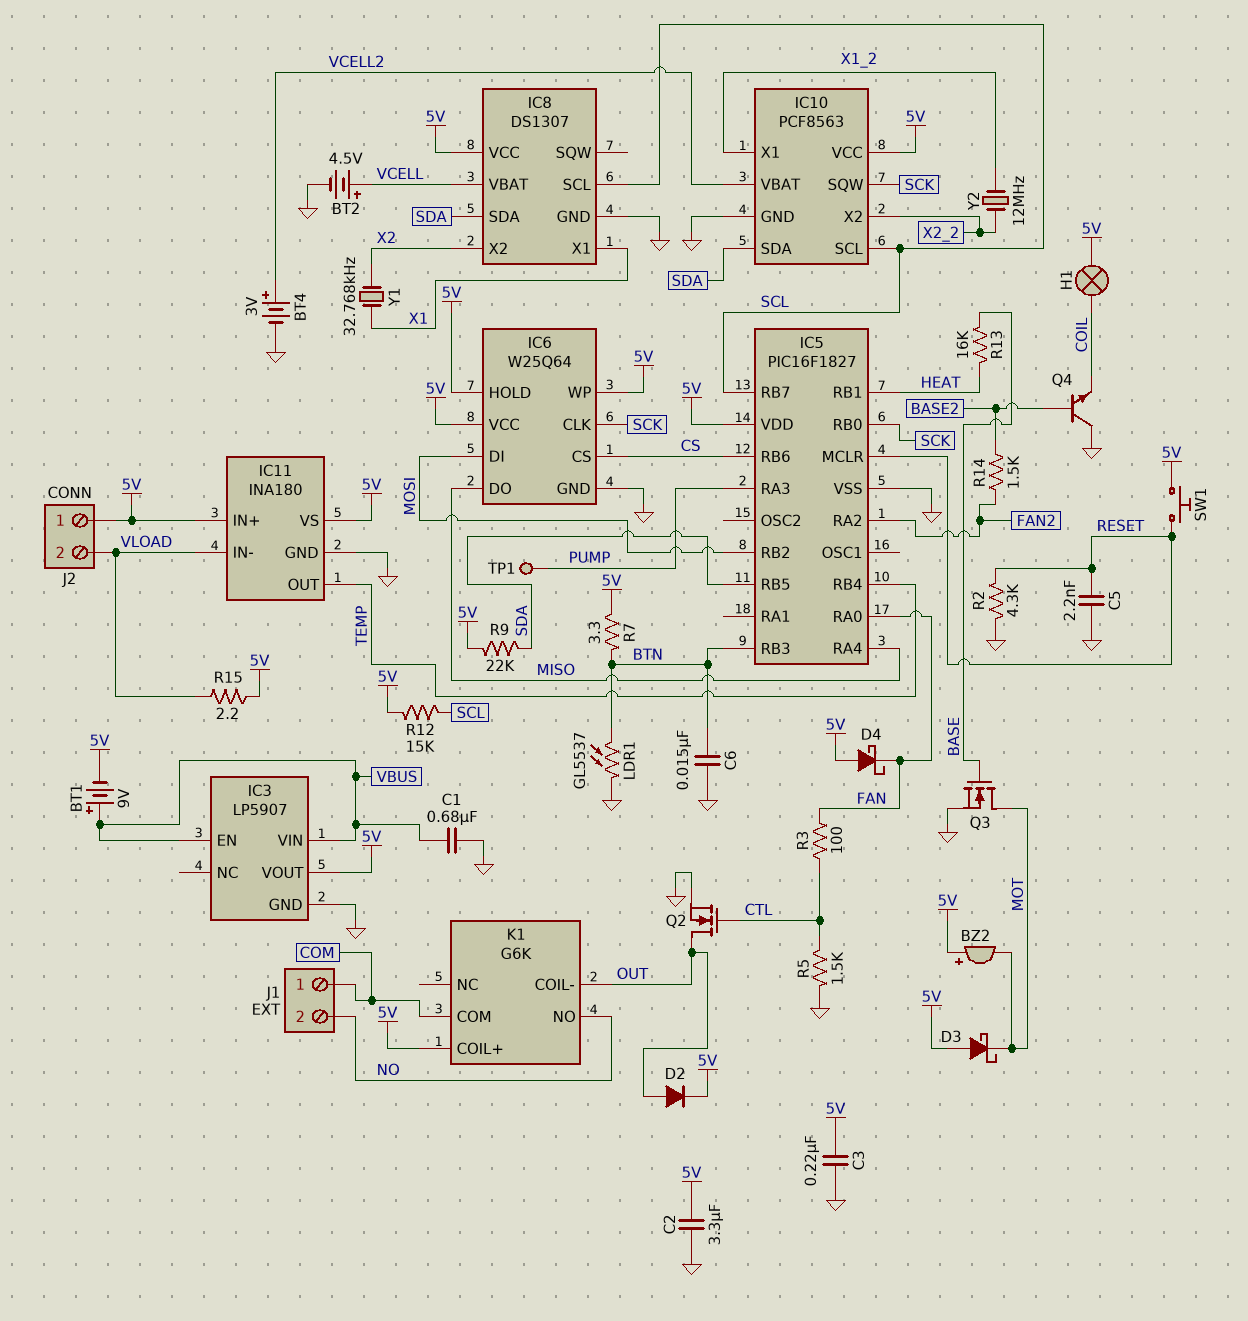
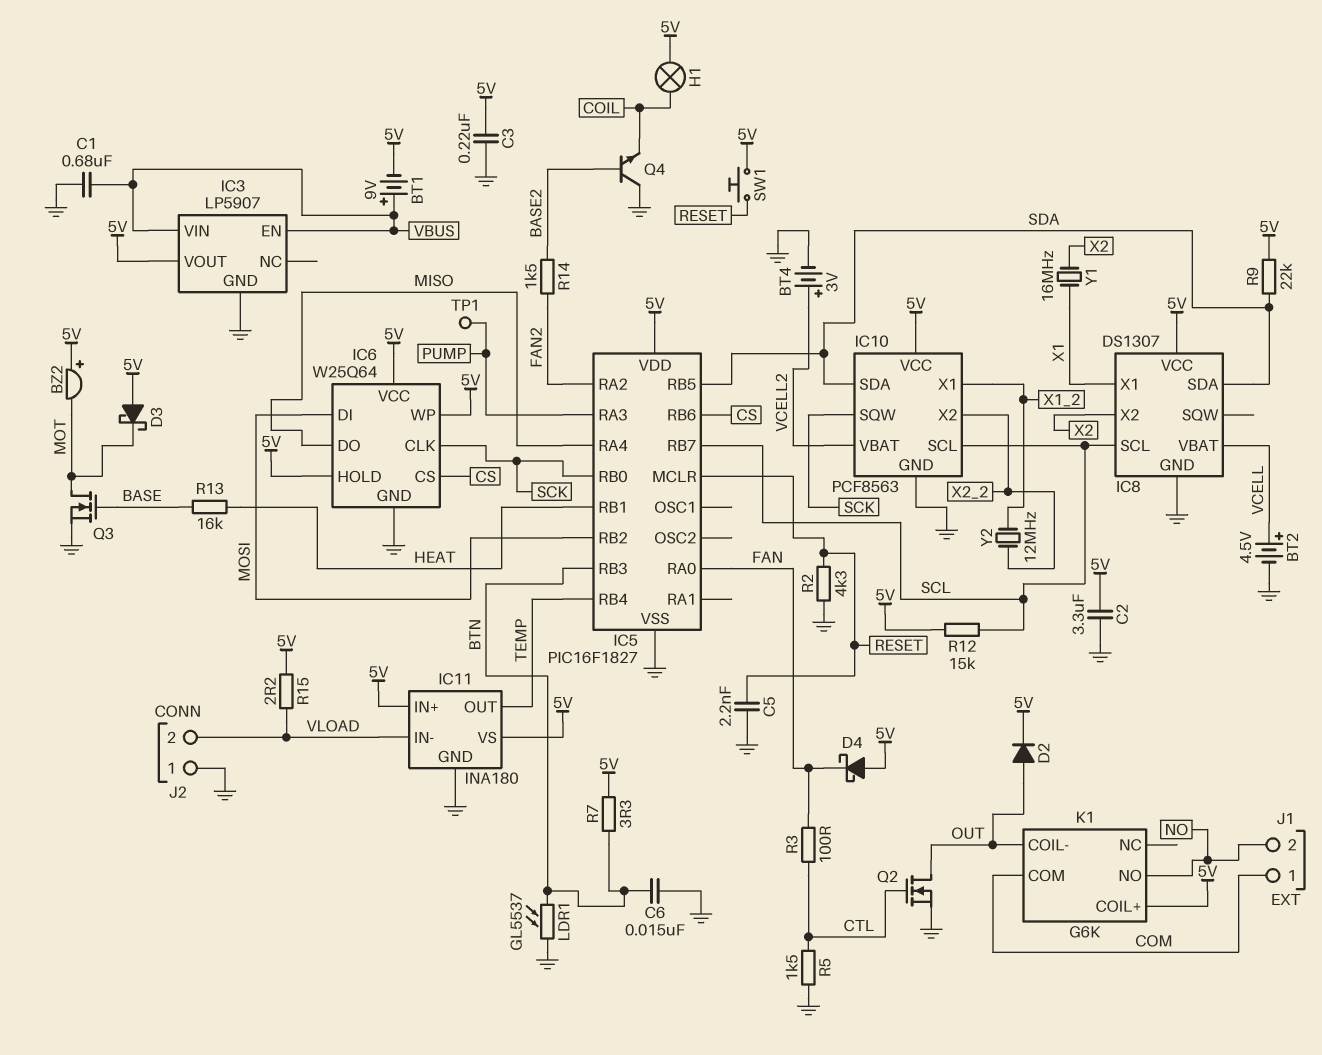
J2 pin 1: 5V -> GND
Y1: 32.768kHz (X1, X2) -> 16MHz (X1, X2)

